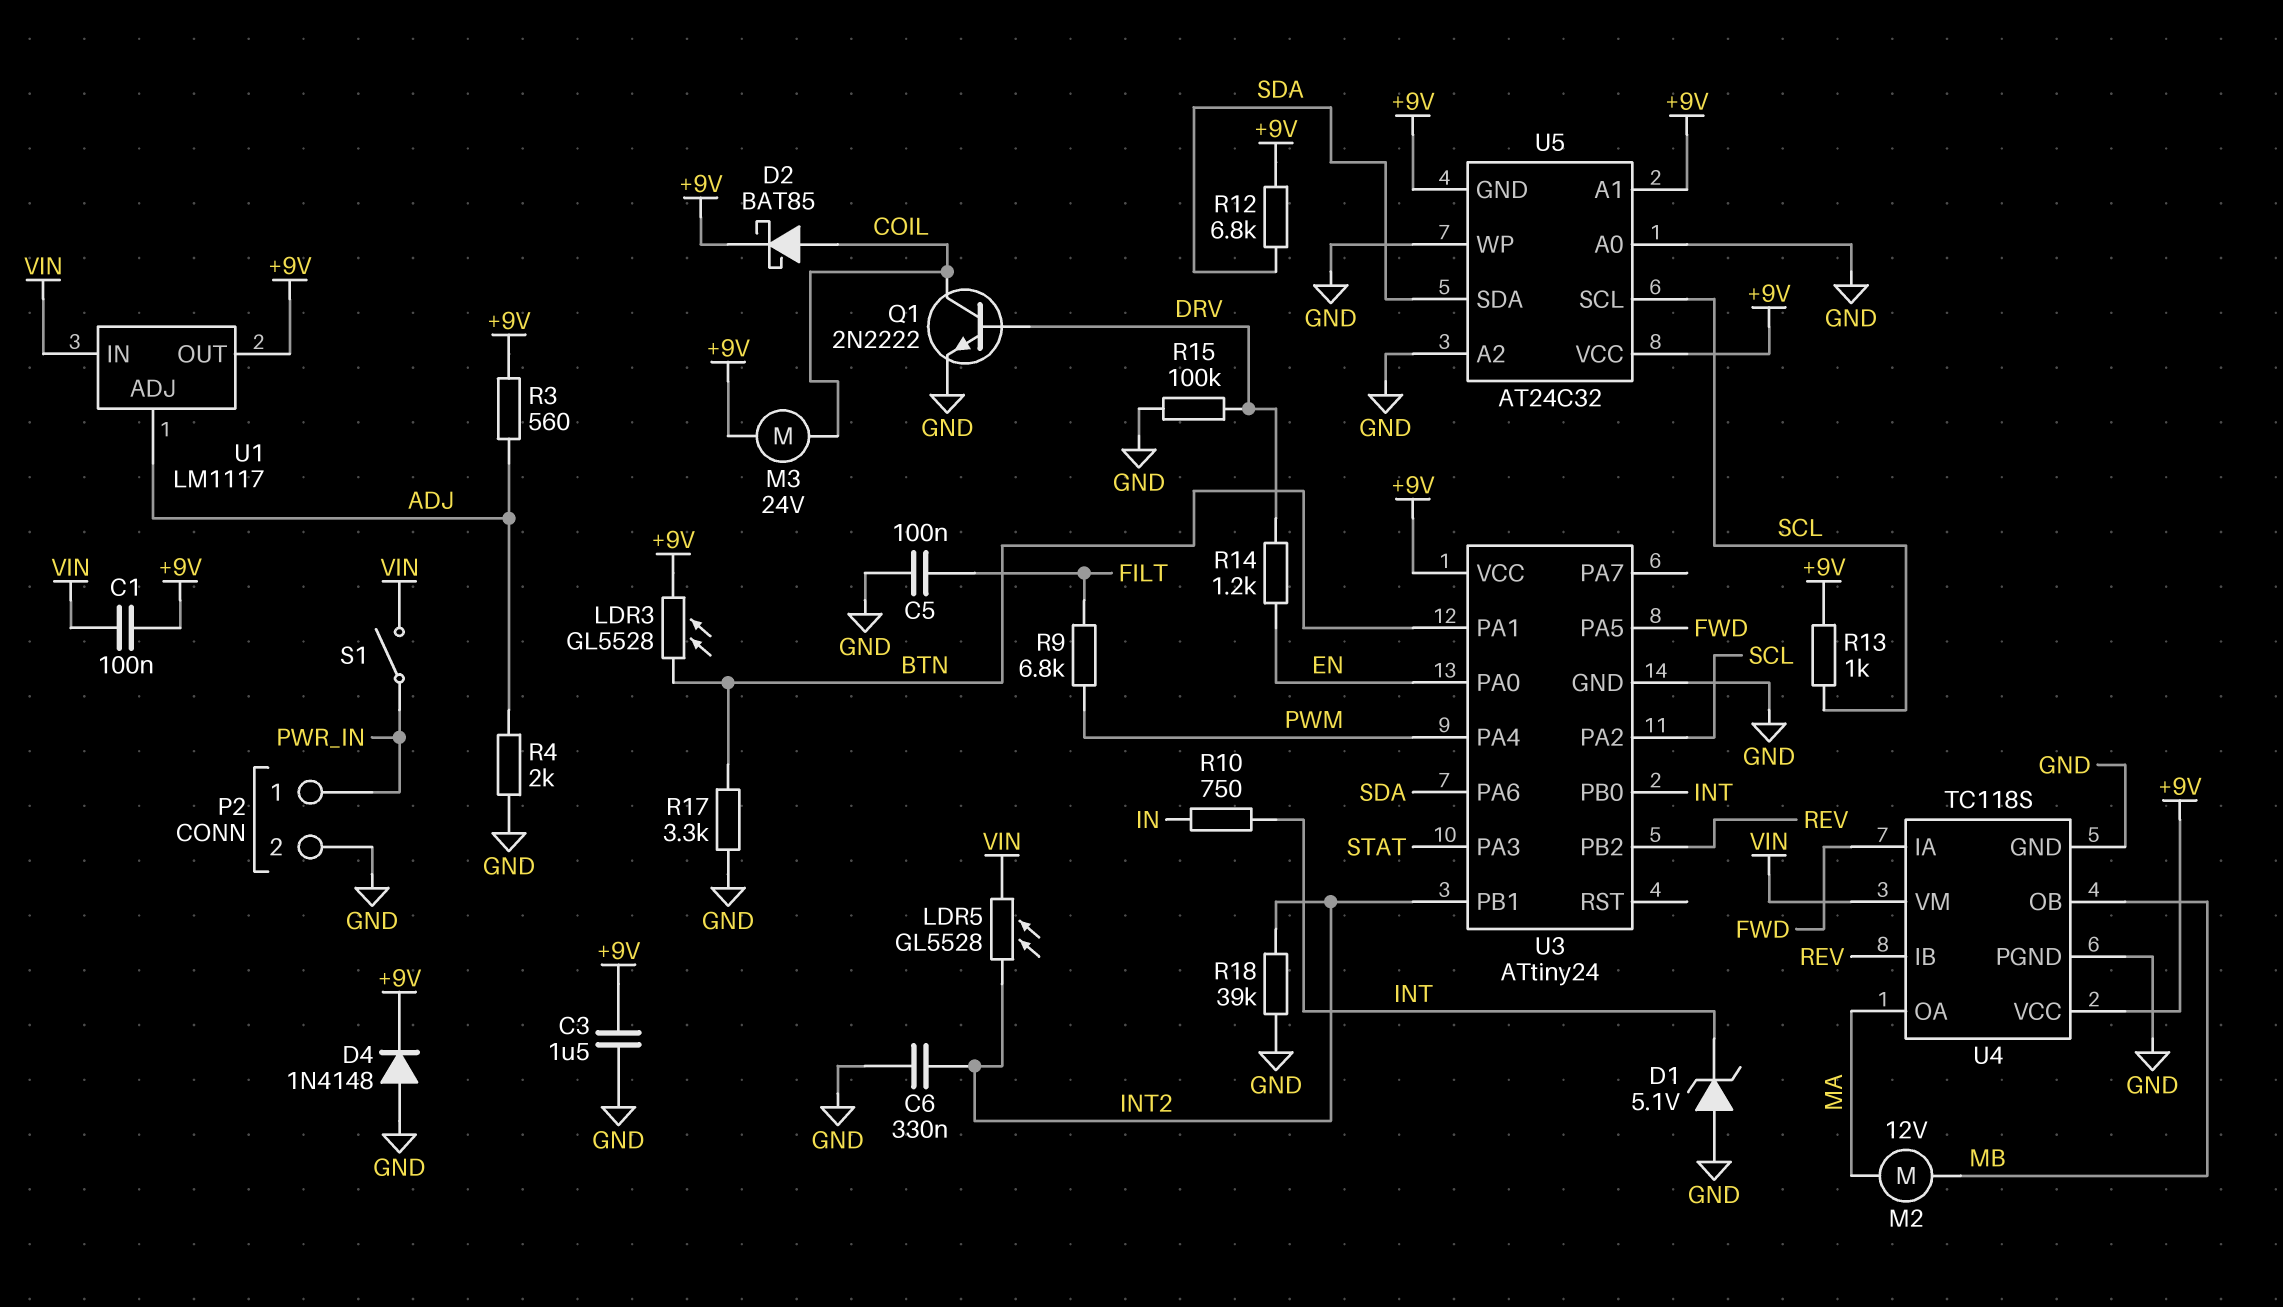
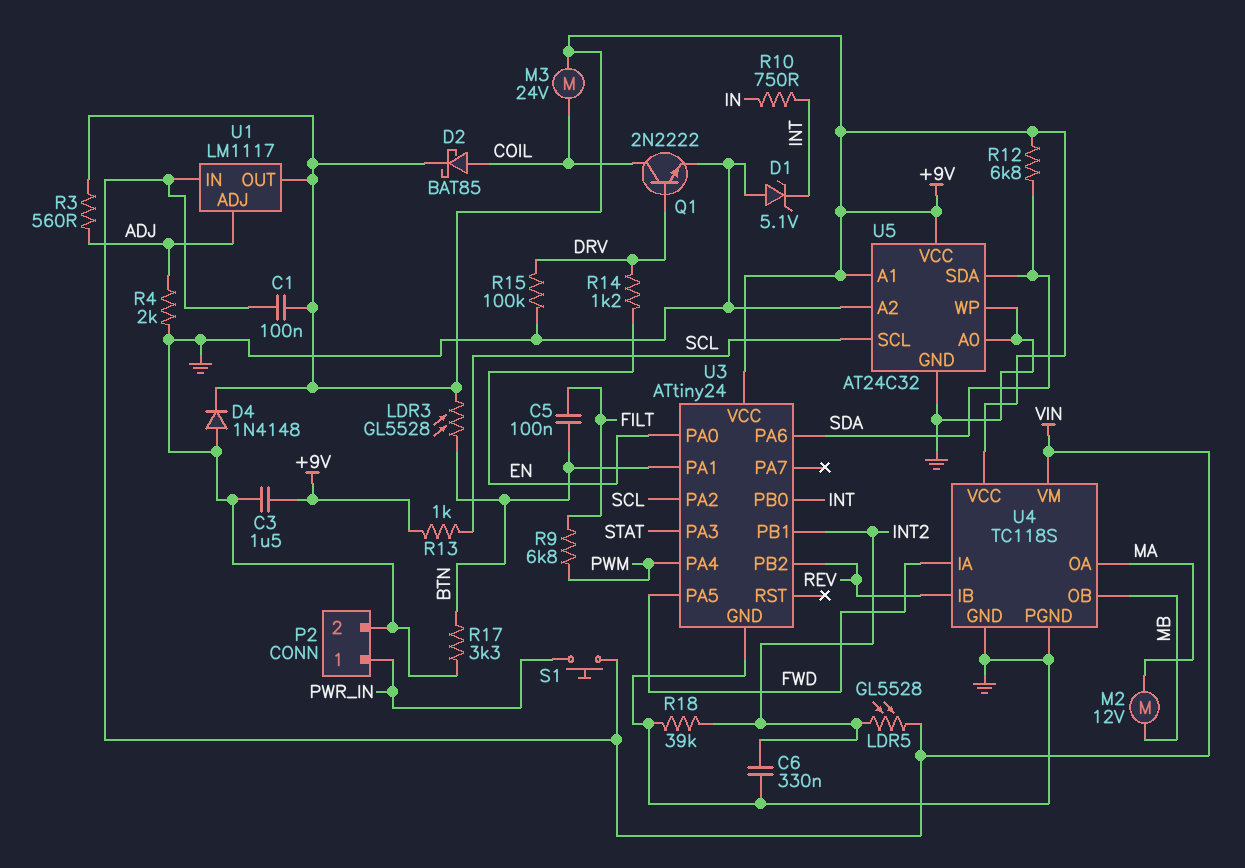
C5: 100nF (FILT, GND) -> 100nF (BTN, FILT)
S1: switch (PWR_IN, VIN) -> button (PWR_IN, VIN)
U5 pin GND: +9V -> GND

